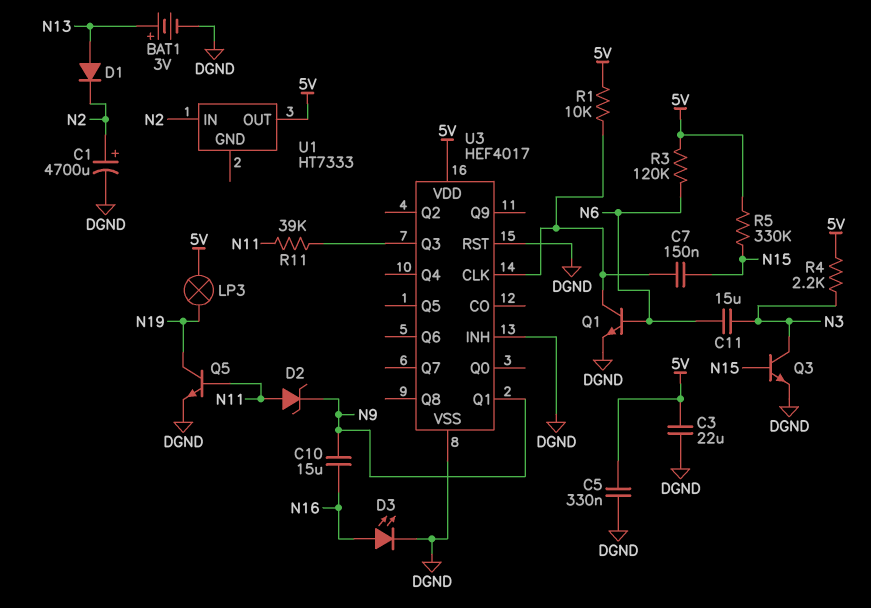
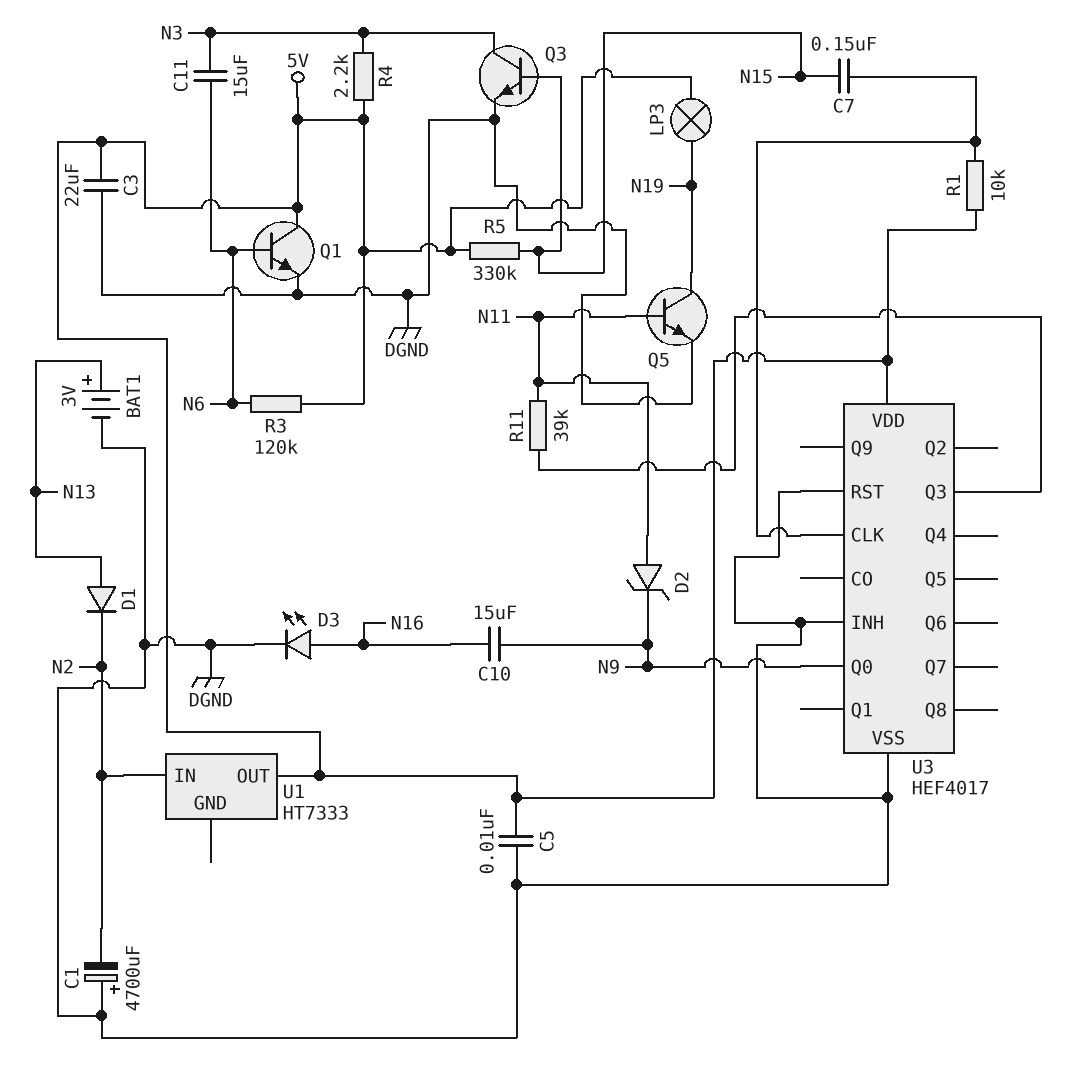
C1: 4700uF (plus N2, minus DGND) -> 4700uF (plus DGND, minus N2)
C5: 330nF (5V, DGND) -> 10nF (5V, DGND)
Q1: NPN (B N6, C U3/CLK, E DGND) -> NPN (B N6, C 5V, E DGND)
U3 pin Q0: none -> N9
U3 pin Q1: N9 -> none

